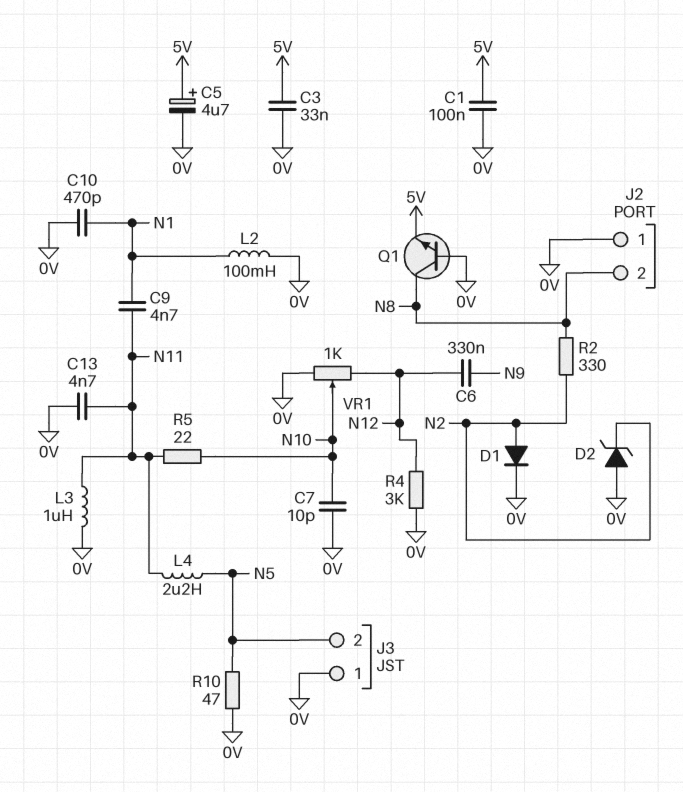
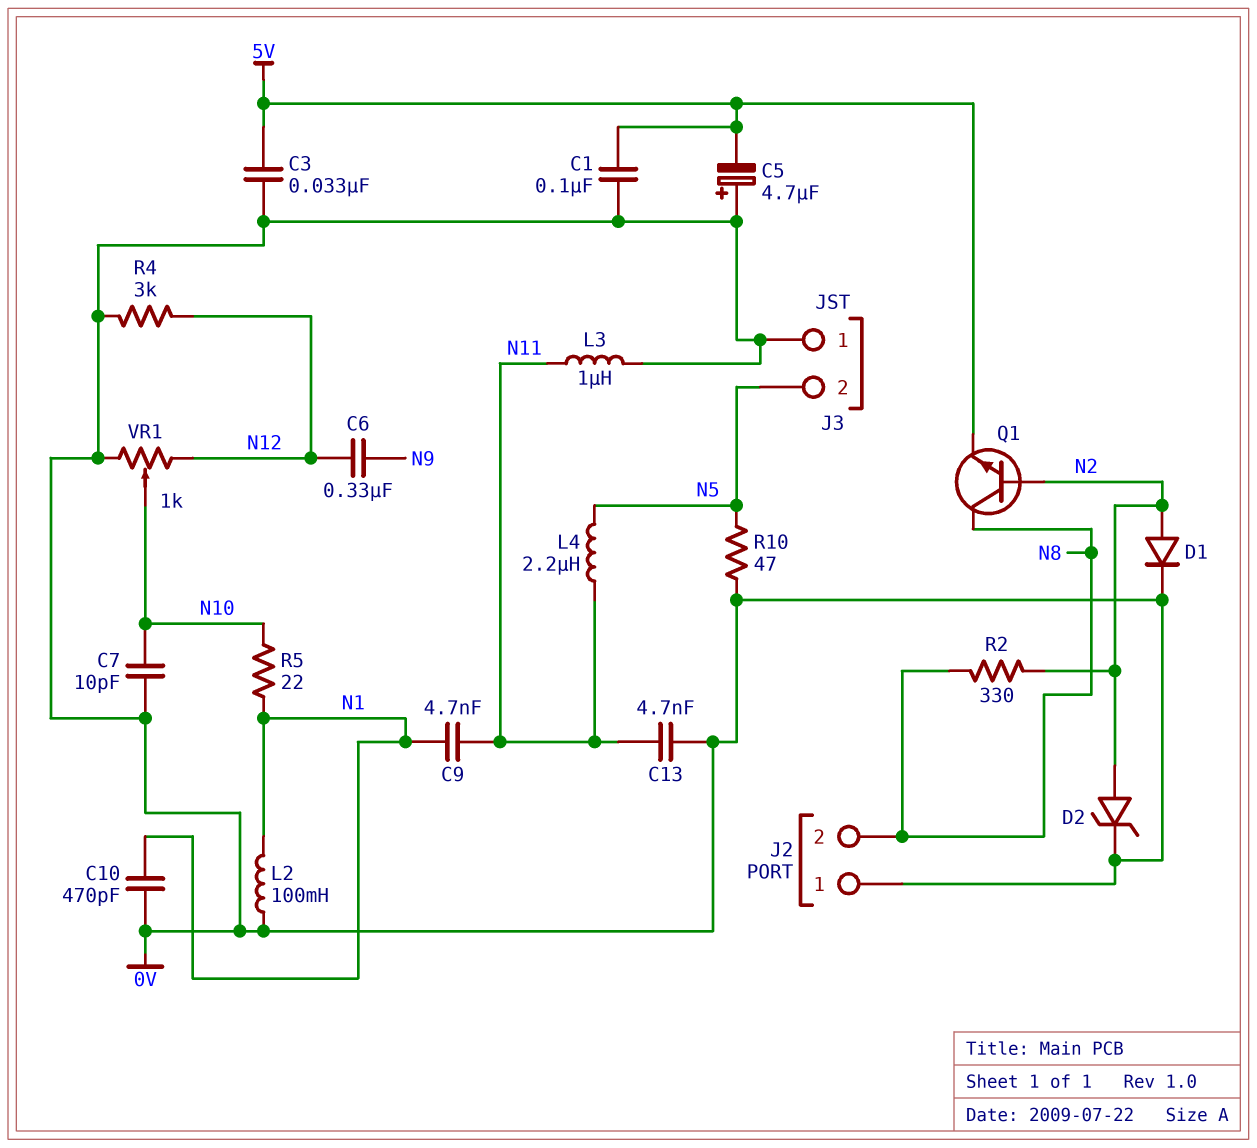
C5: 4.7uF (plus 5V, minus 0V) -> 4.7uF (plus 0V, minus 5V)
D2: zener (A 0V, K N2) -> zener (A N2, K 0V)
Q1: NPN (B 0V, C N8, E 5V) -> NPN (B N2, C N8, E 5V)
R5: 22 (N10, N11) -> 22 (N1, N10)

